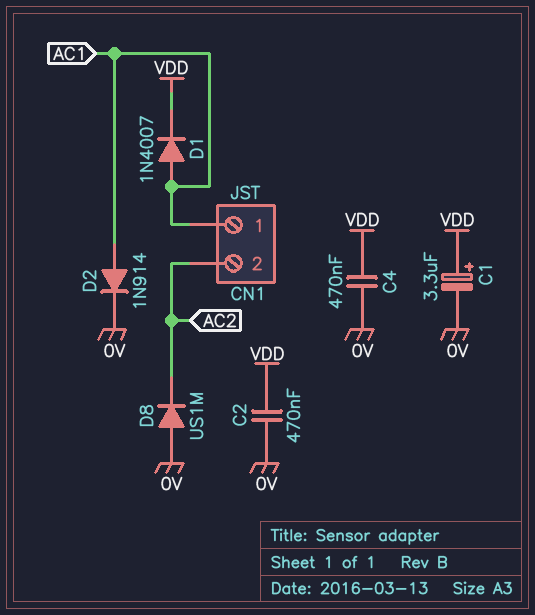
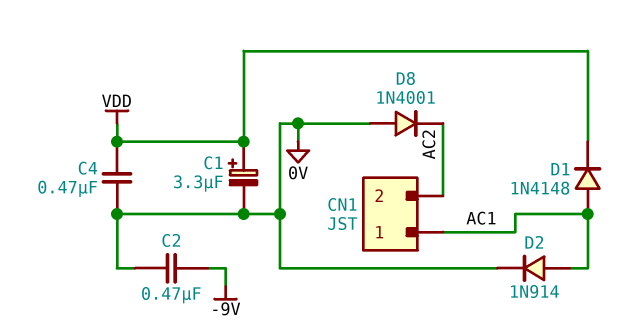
C2: 470nF (0V, VDD) -> 470nF (-9V, 0V)
D1: diode 1N4007 (A AC1, K VDD) -> diode 1N4148 (A AC1, K VDD)
D8: diode US1M (A 0V, K AC2) -> diode 1N4001 (A 0V, K AC2)

